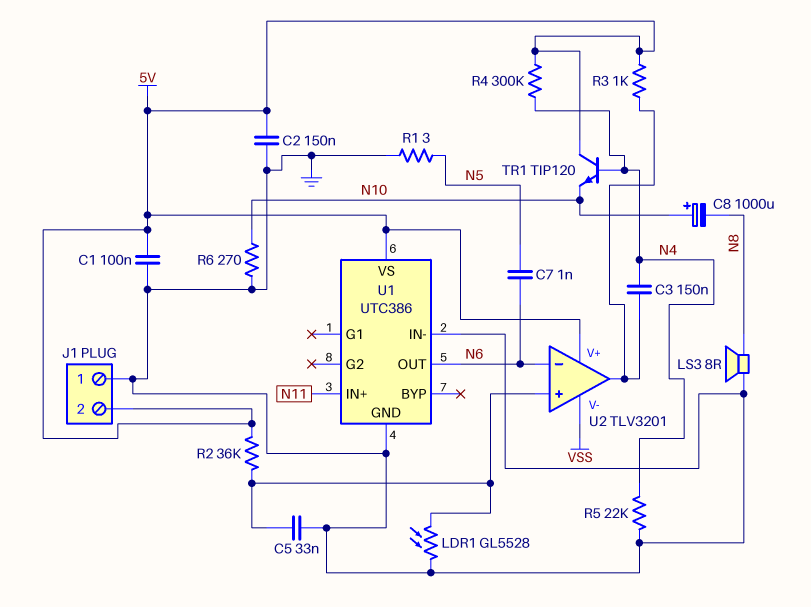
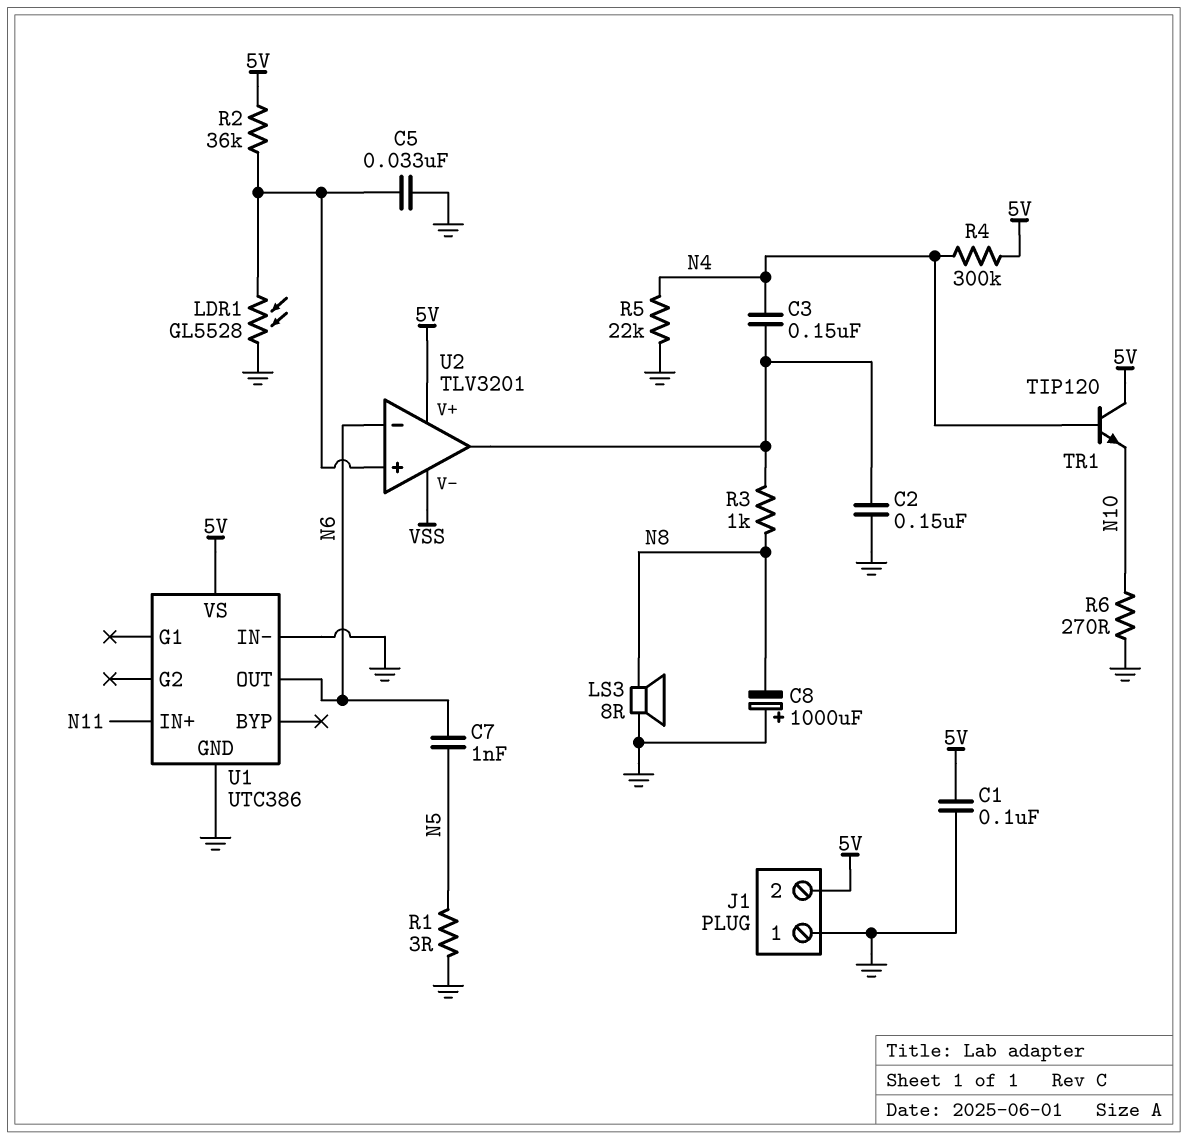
C2: 150nF (5V, GND) -> 150nF (GND, U2/out)
C8: 1000uF (plus N10, minus N8) -> 1000uF (plus GND, minus N8)
R3: 1k (5V, U2/out) -> 1k (N8, U2/out)

